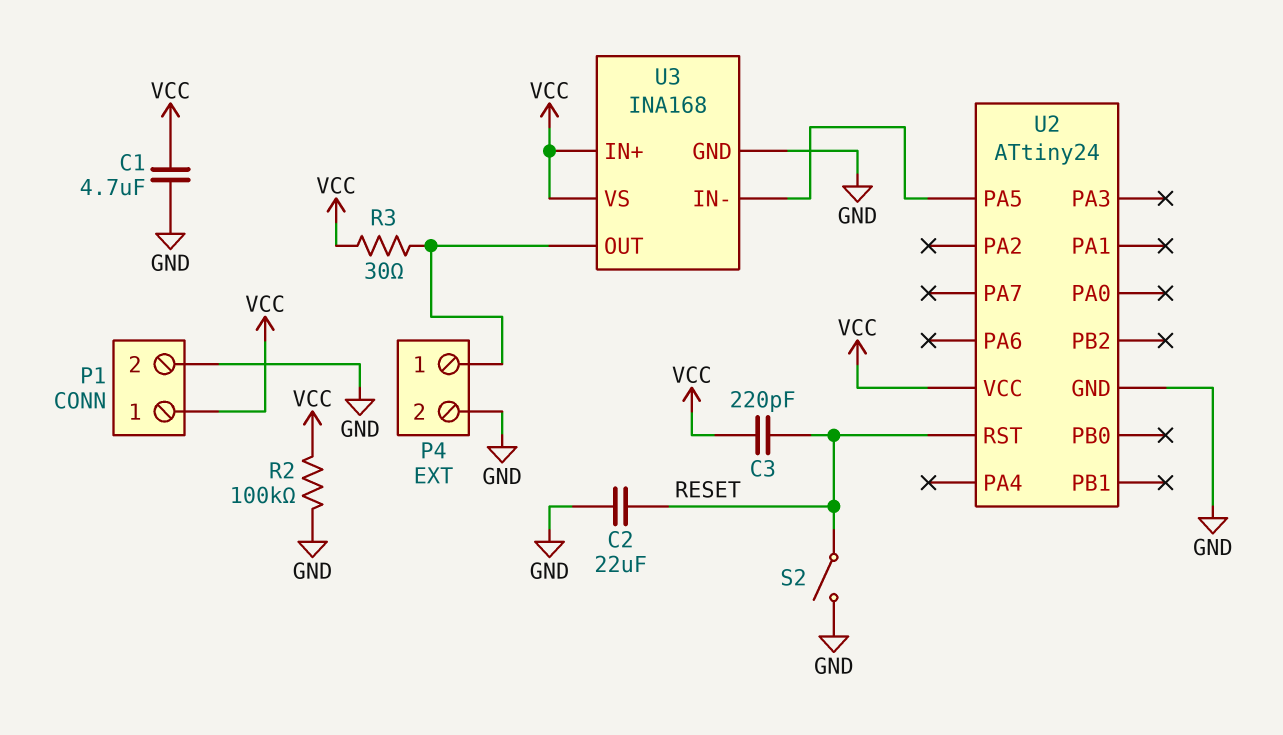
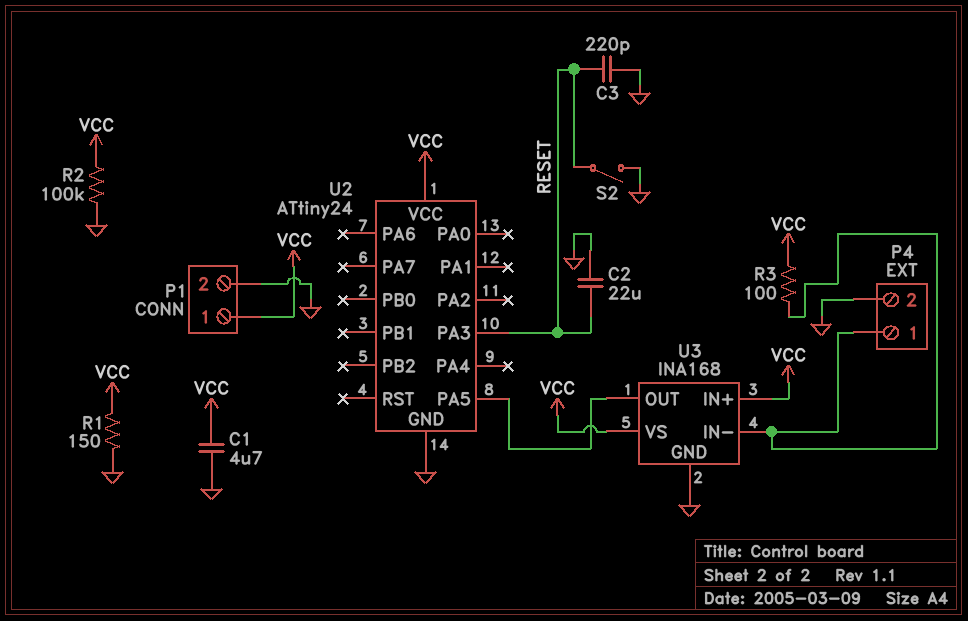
C3: 220pF (RESET, VCC) -> 220pF (GND, RESET)
R1: none -> 150 (GND, VCC)
R3: 30 (P4/1, VCC) -> 100 (P4/1, VCC)
U2 pin PA3: none -> RESET
U2 pin RST: RESET -> none
U3 pin IN-: U2/PA5 -> P4/1
U3 pin OUT: P4/1 -> U2/PA5

